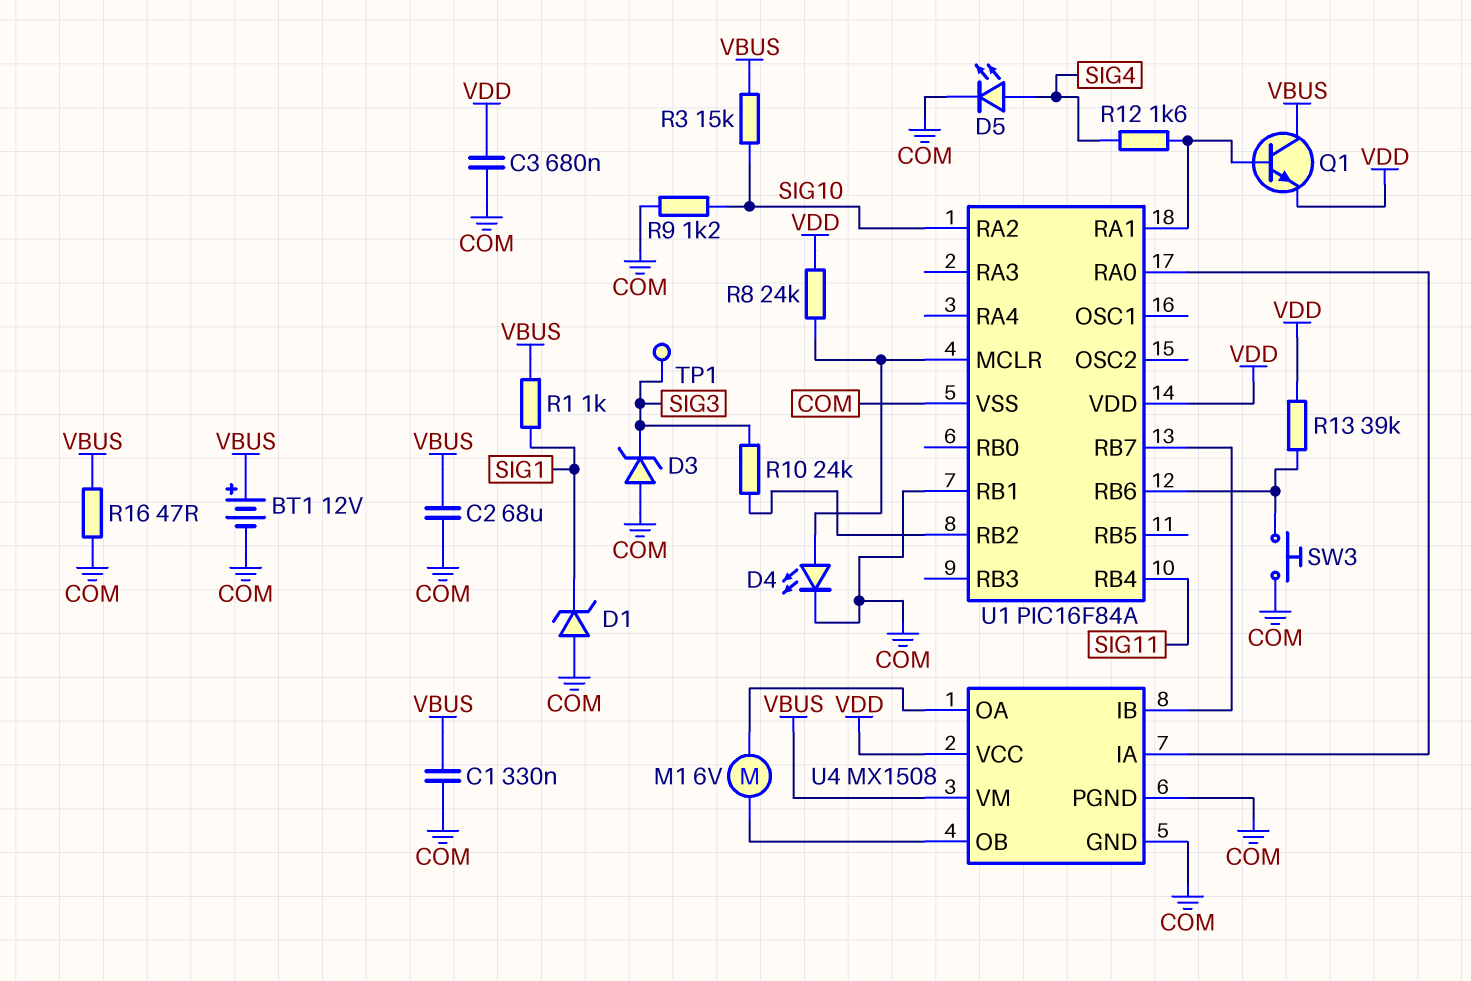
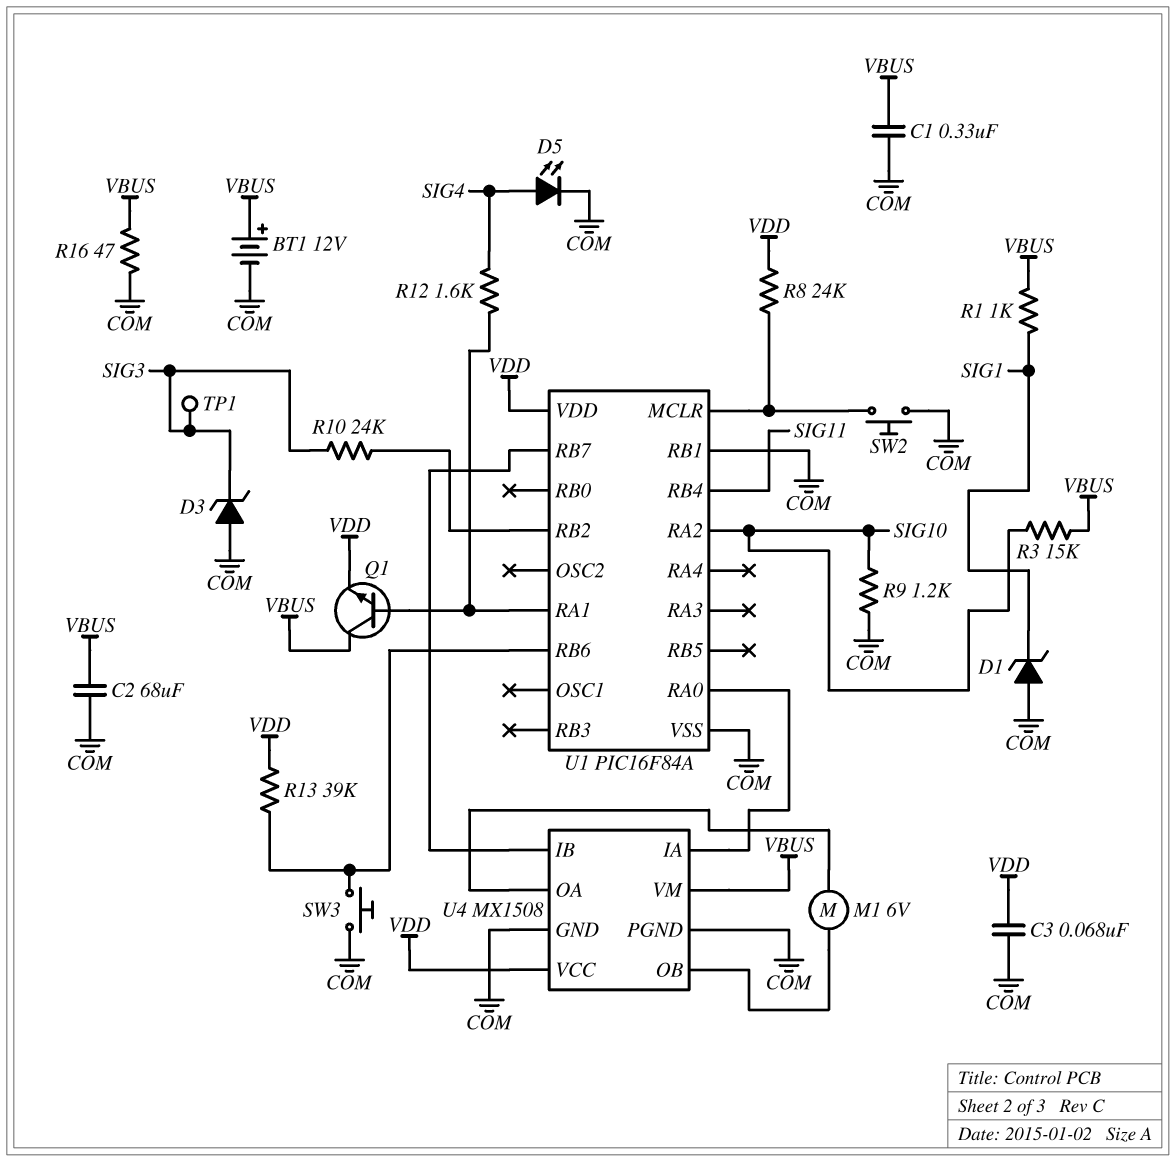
C3: 680nF (COM, VDD) -> 68nF (COM, VDD)
D4: LED (A U1/MCLR, K COM) -> none
SW2: none -> button (COM, U1/MCLR)

